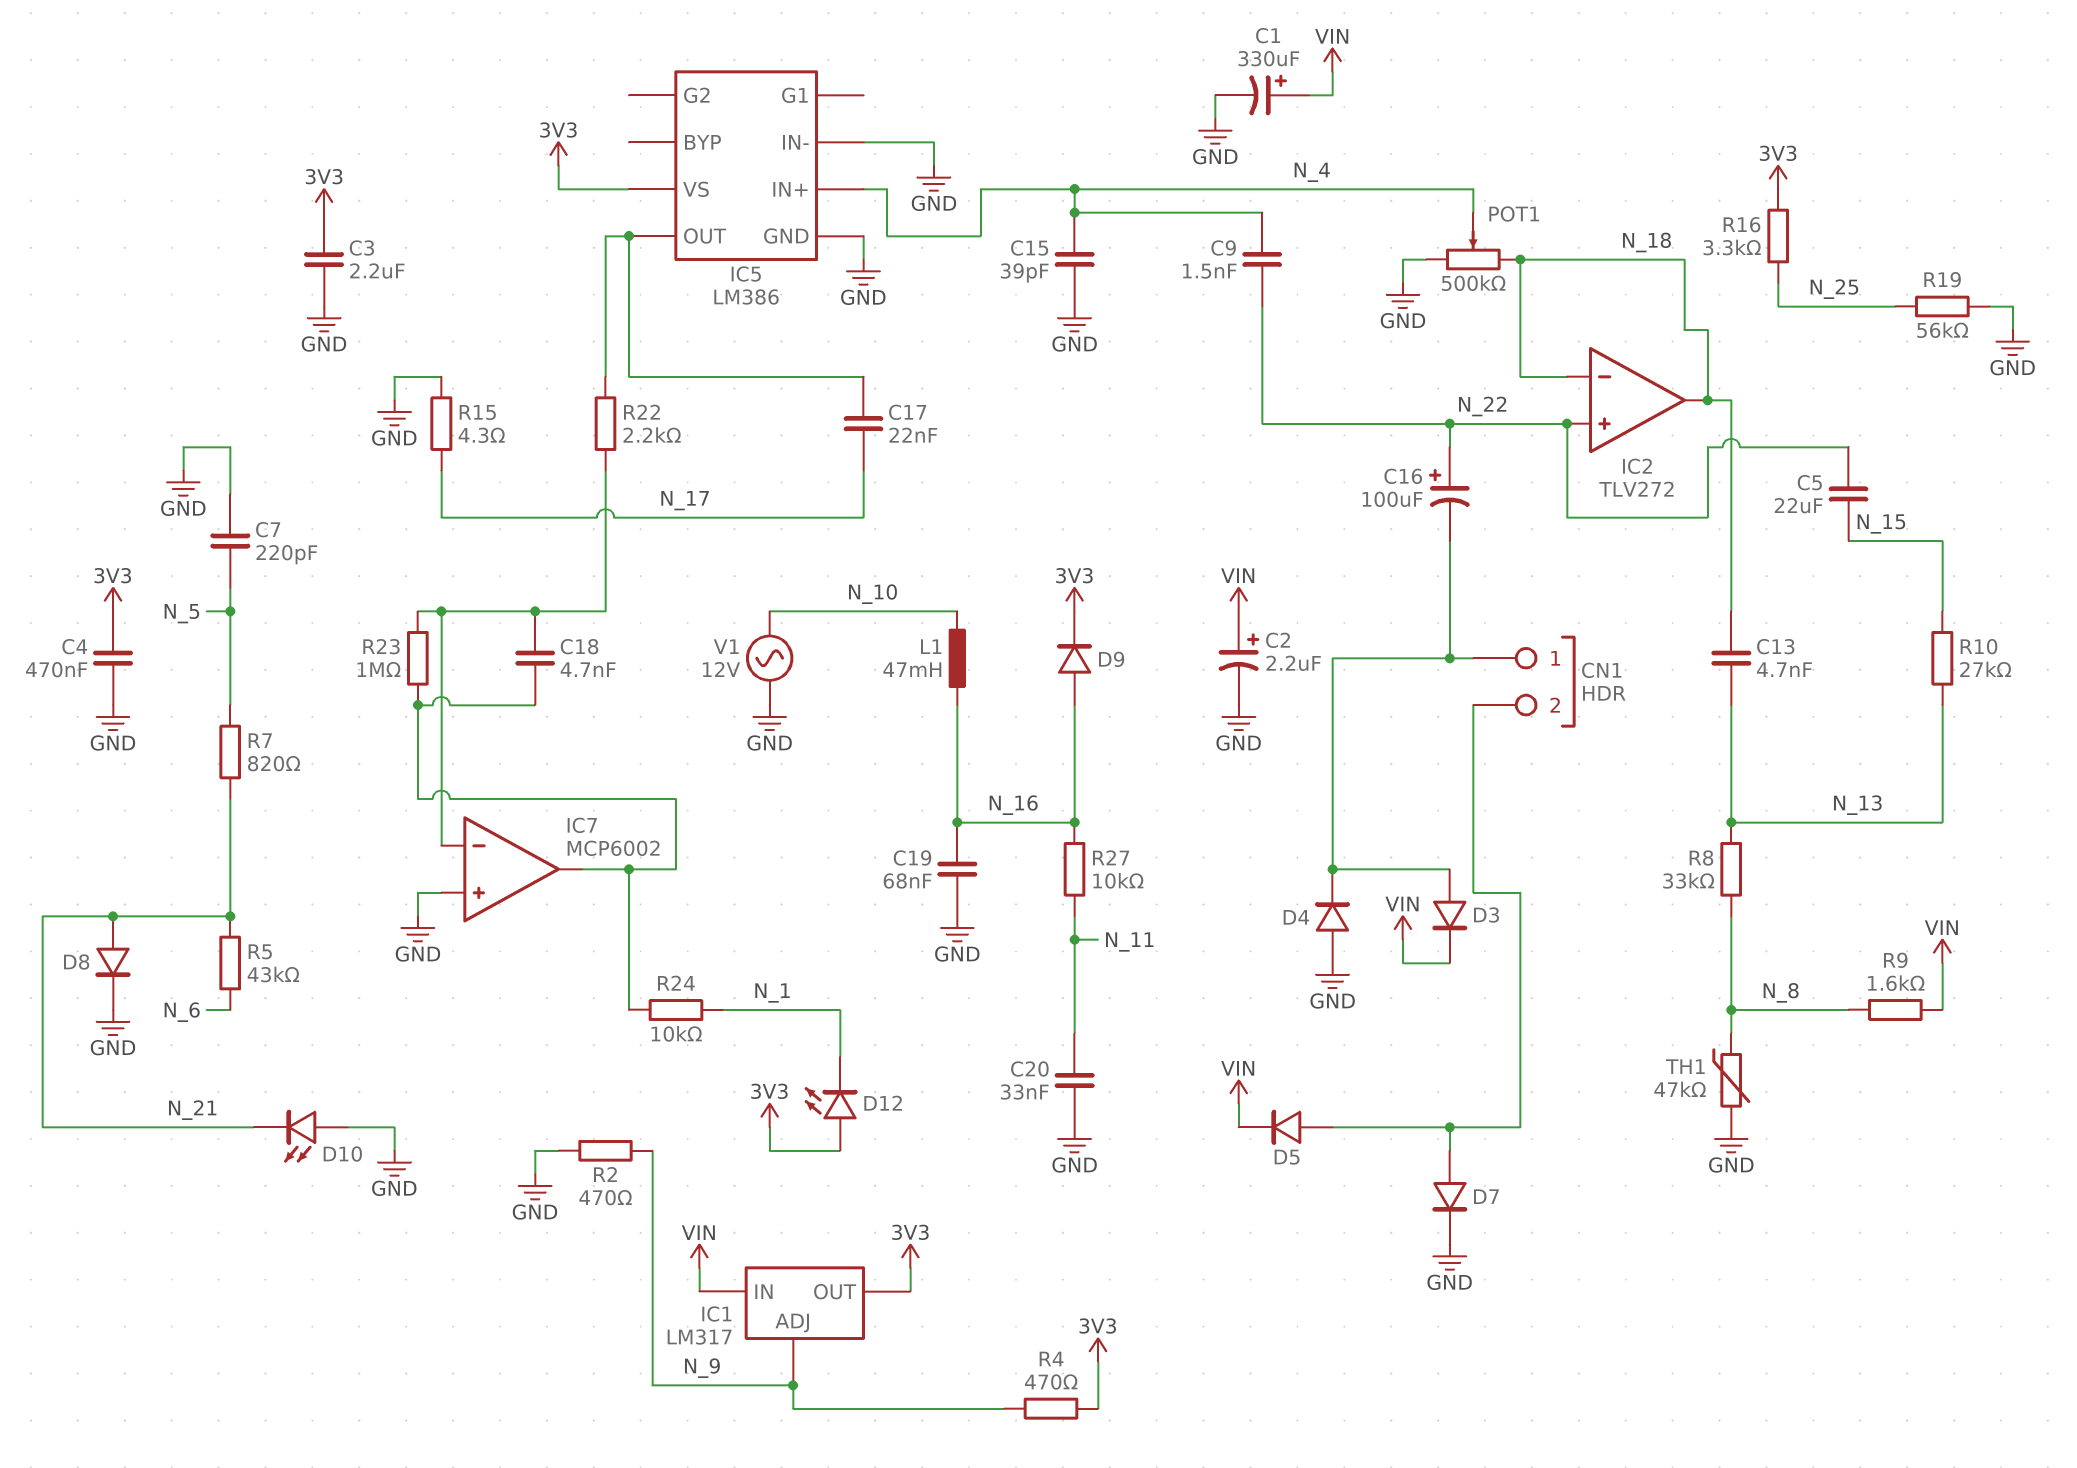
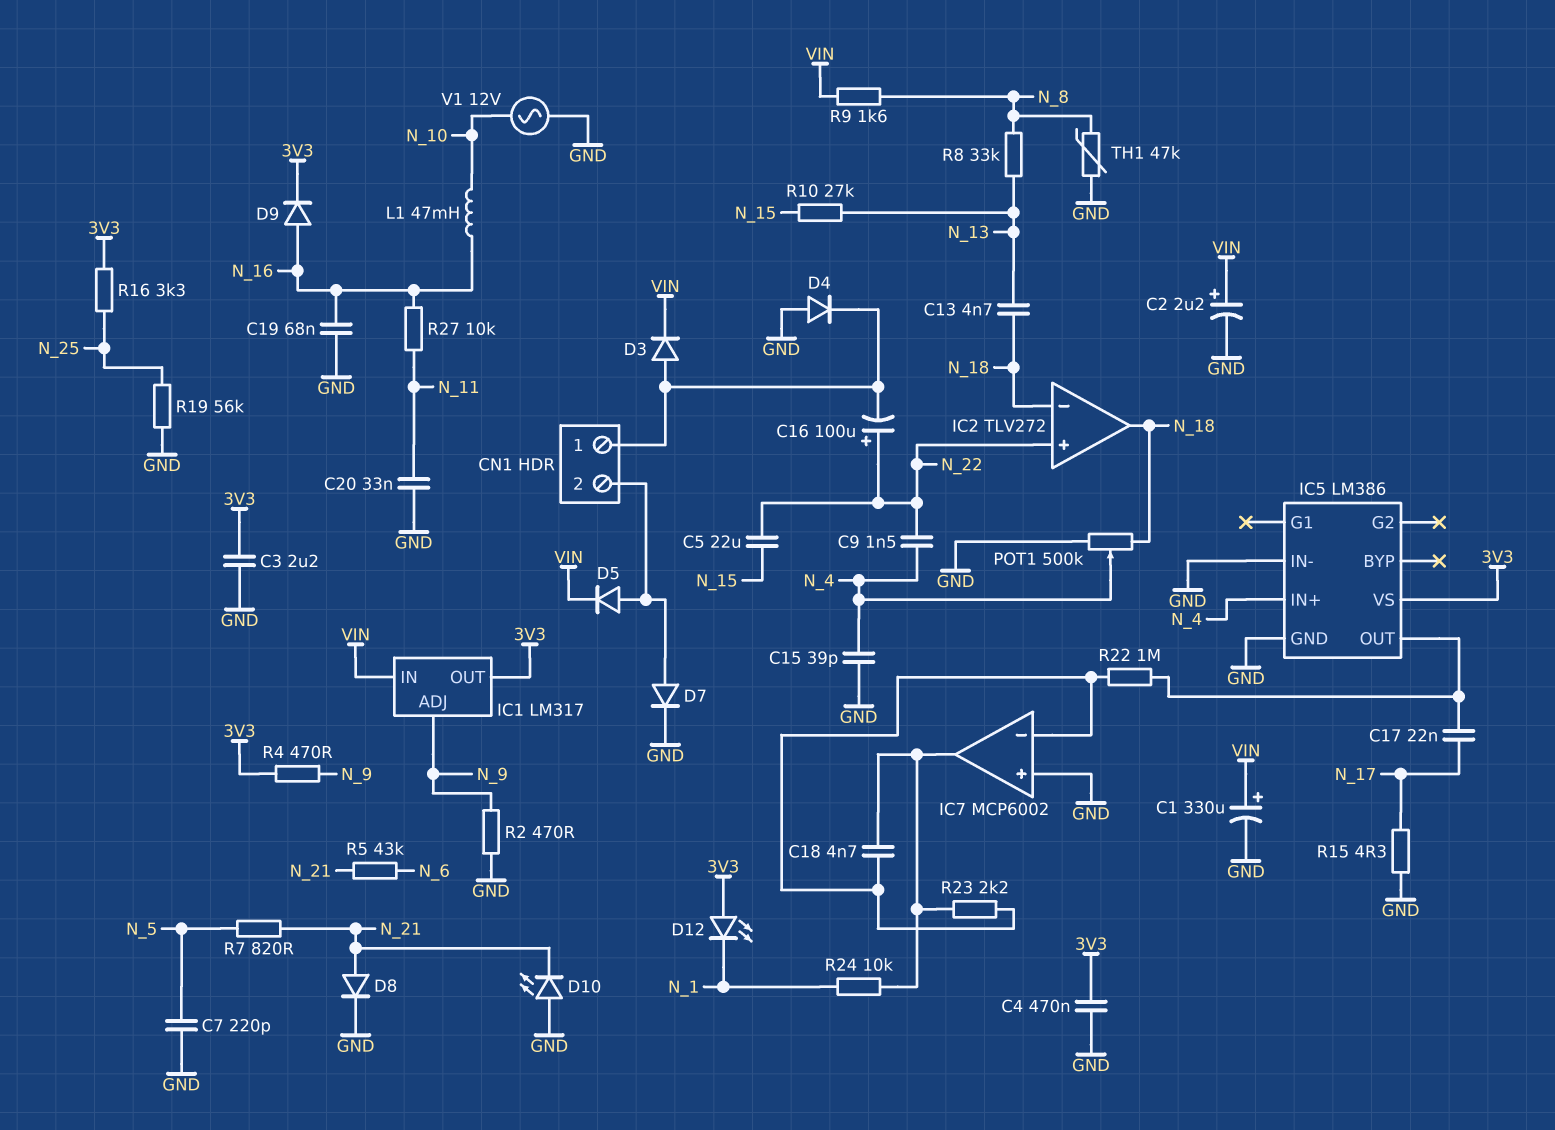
R22: 2.2k (IC5/OUT, IC7/in-) -> 1M (IC5/OUT, IC7/in-)
R23: 1M (IC7/in-, IC7/out) -> 2.2k (IC7/in-, IC7/out)

